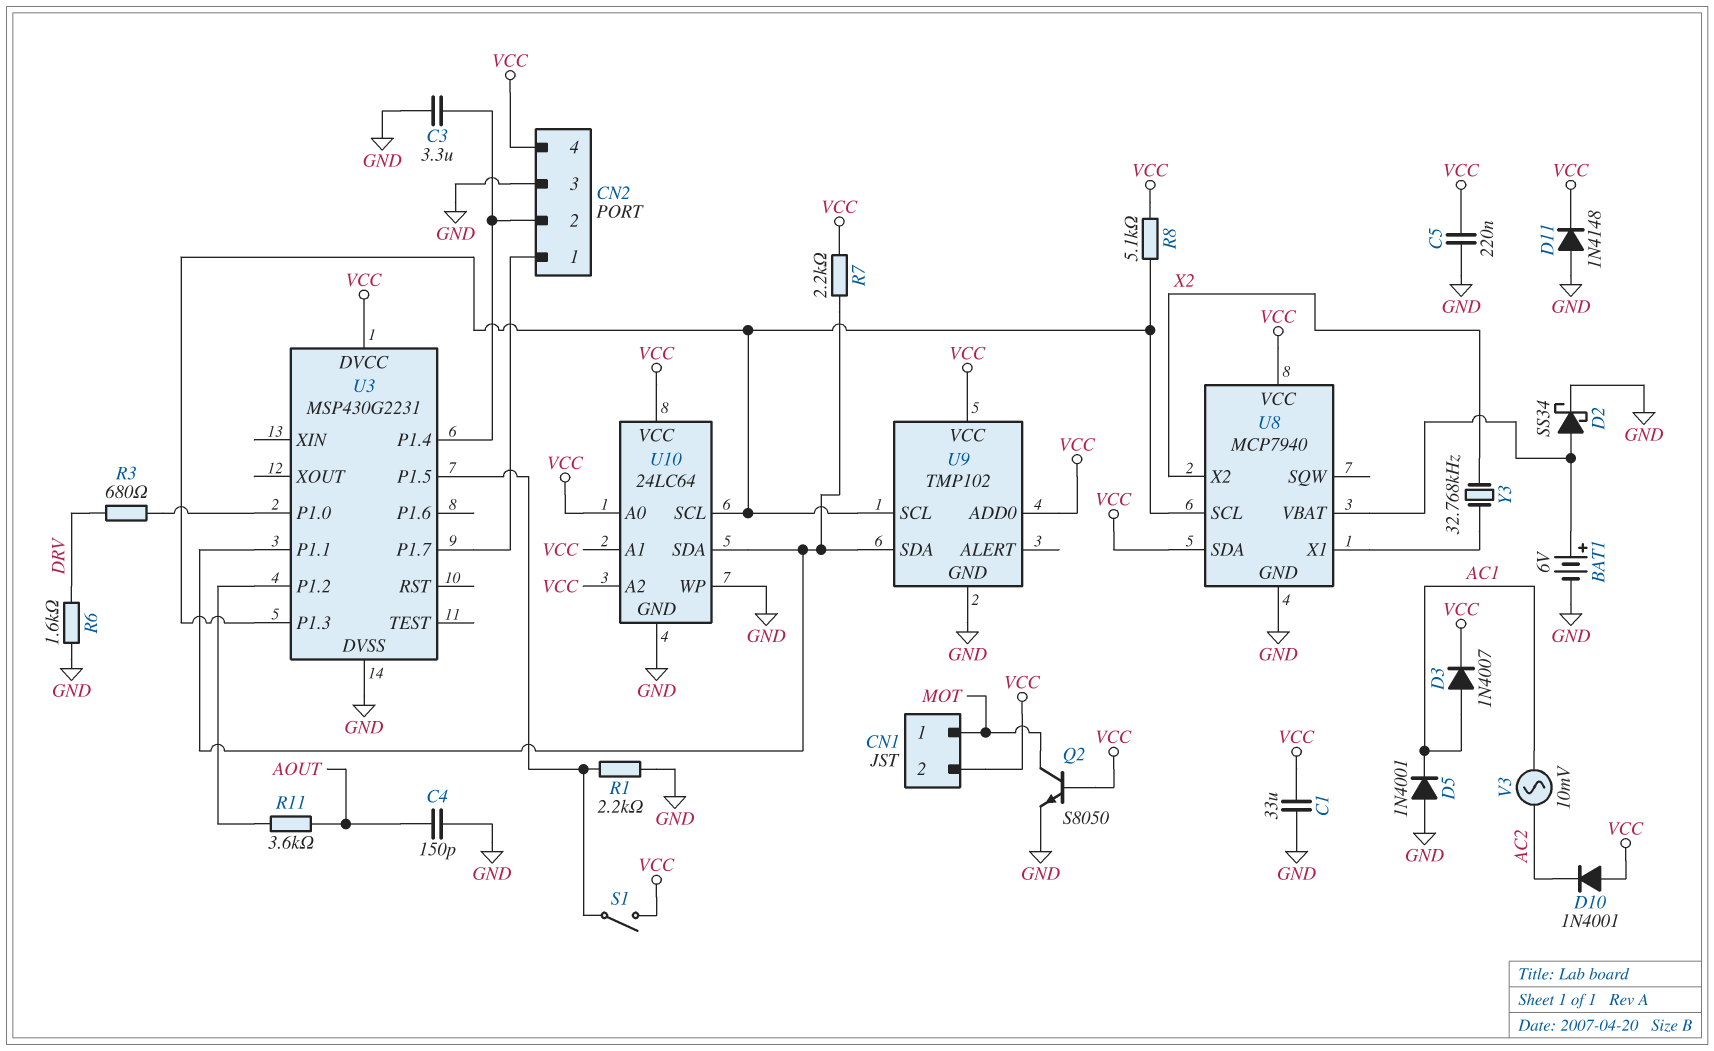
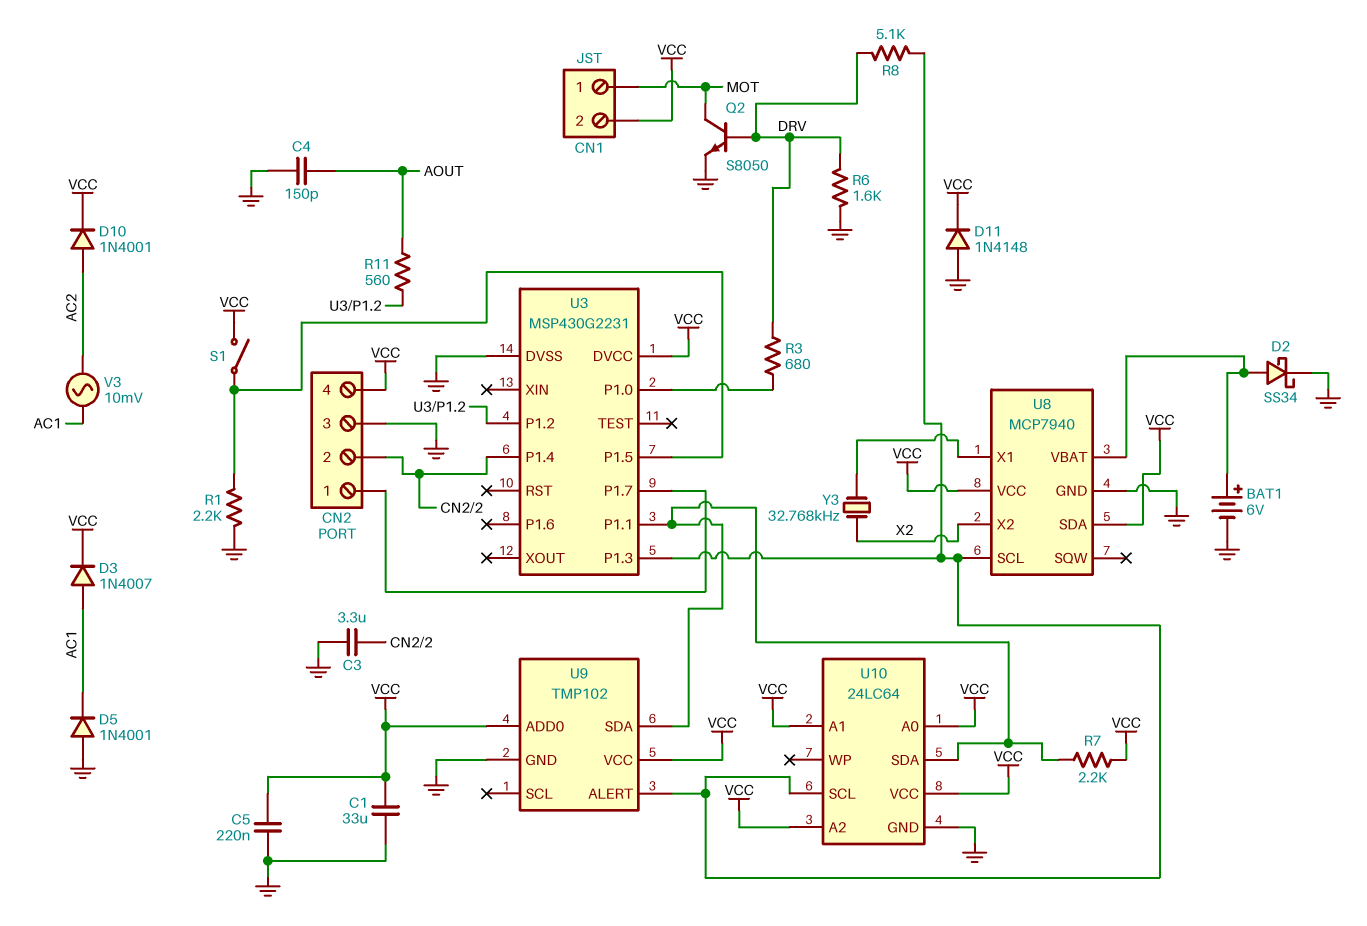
D10: diode 1N4001 (A VCC, K AC2) -> diode 1N4001 (A AC2, K VCC)
Q2: NPN S8050 (B VCC, C MOT, E GND) -> NPN S8050 (B DRV, C MOT, E GND)
R8: 5.1k (U3/P1.3, VCC) -> 5.1k (DRV, U3/P1.3)
R11: 3.6k (AOUT, U3/P1.2) -> 560 (AOUT, U3/P1.2)
U9 pin ALERT: none -> U3/P1.3
U9 pin SCL: U3/P1.3 -> none
U10 pin WP: GND -> none

